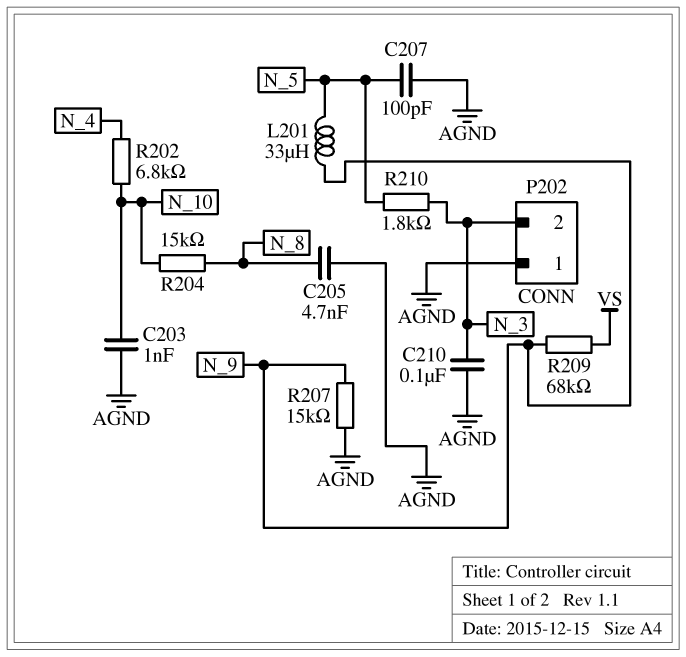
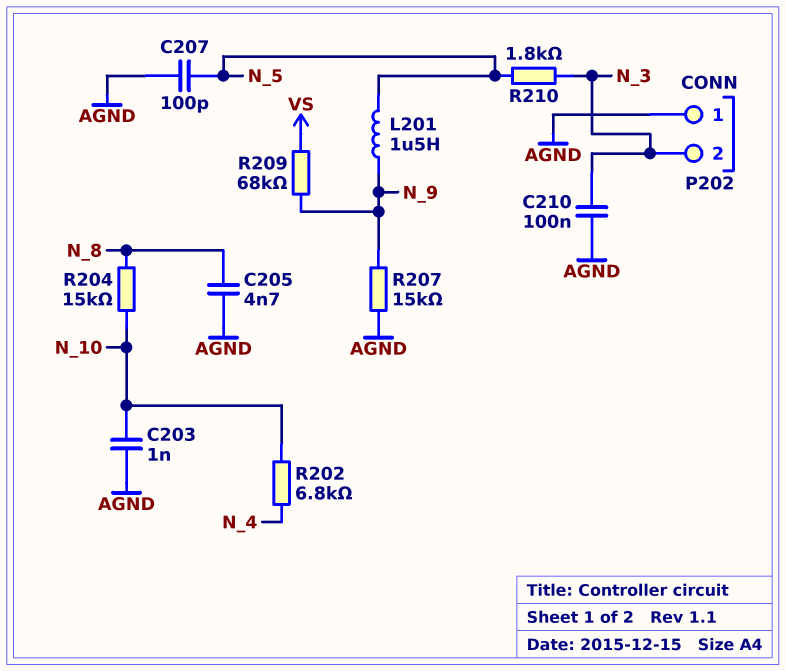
L201: 33uH (N_5, N_9) -> 1.5uH (N_5, N_9)

